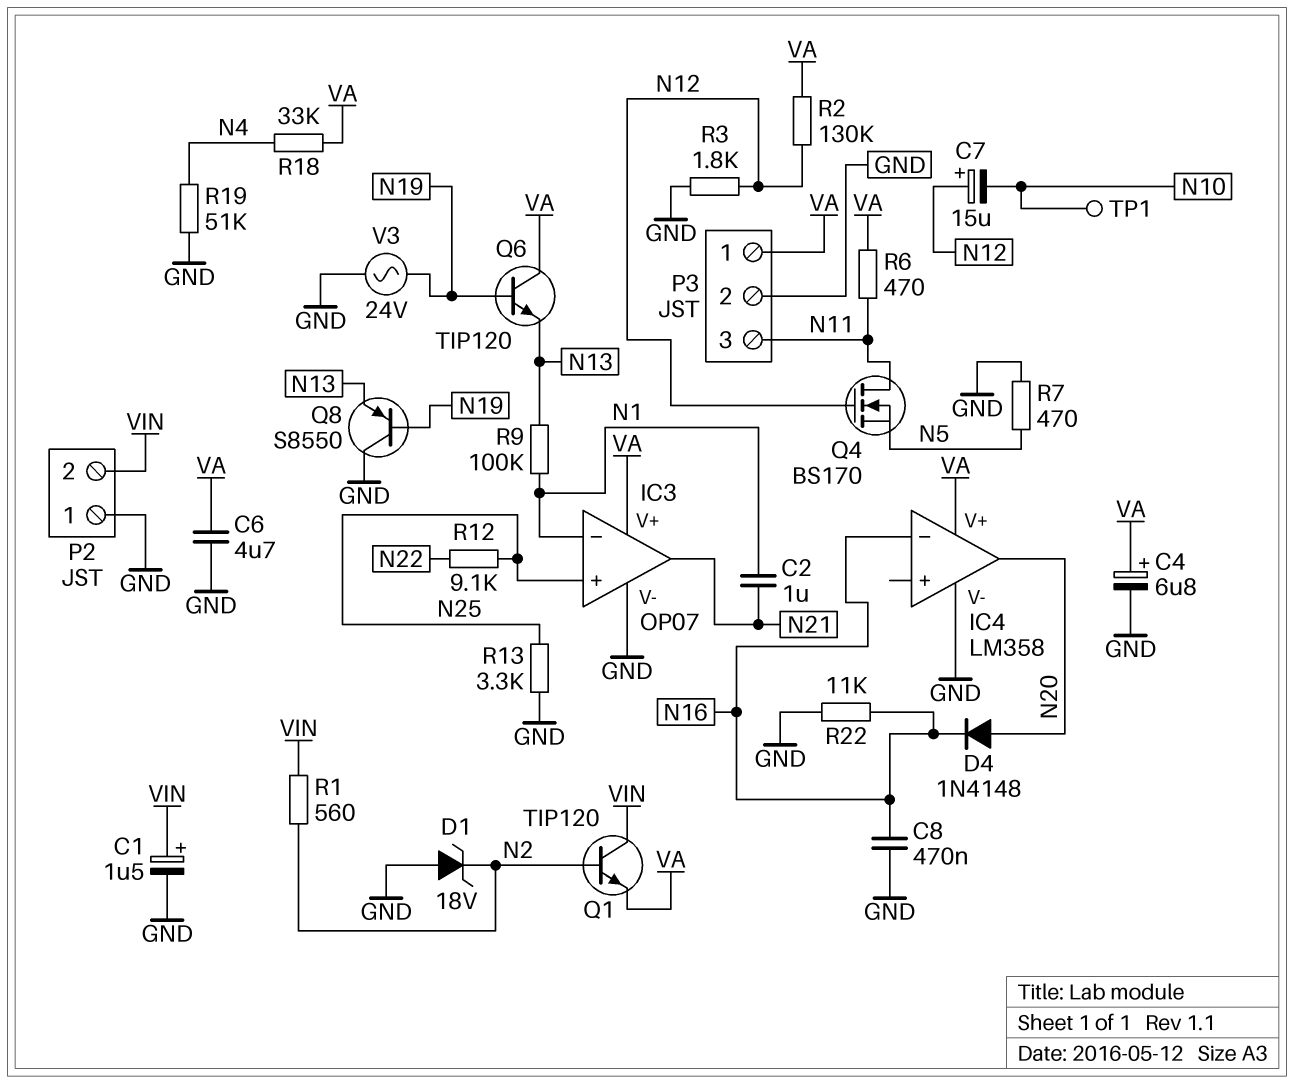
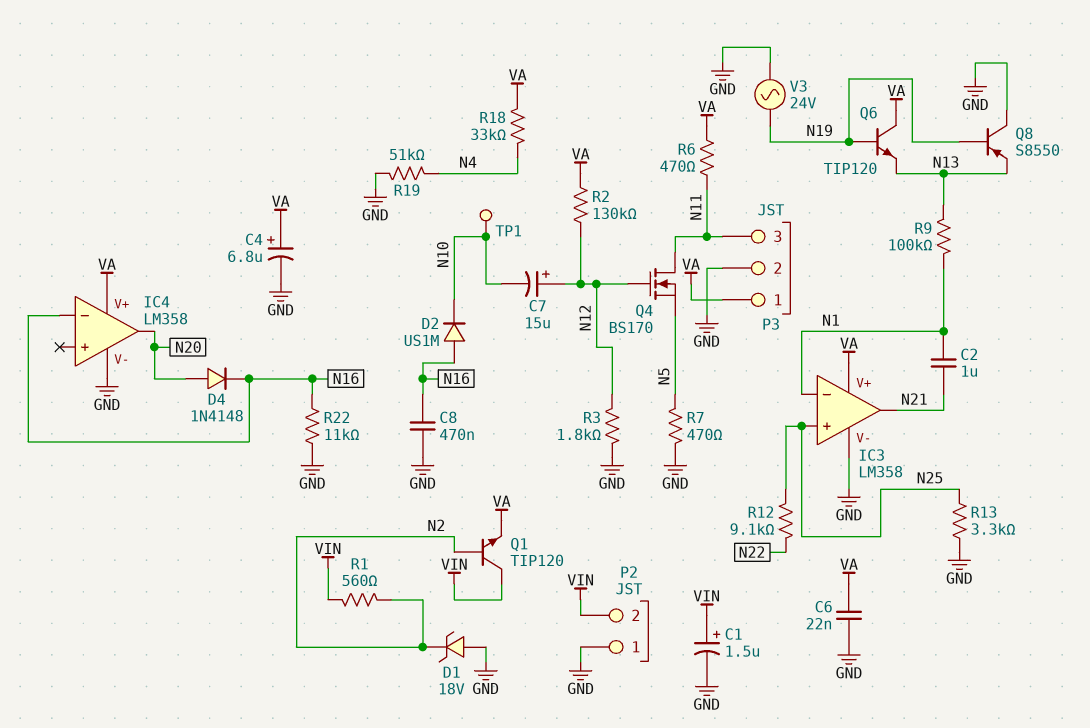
C6: 4.7uF (GND, VA) -> 22nF (GND, VA)
D2: none -> diode US1M (A N16, K N10)
IC3: OP07 -> LM358

